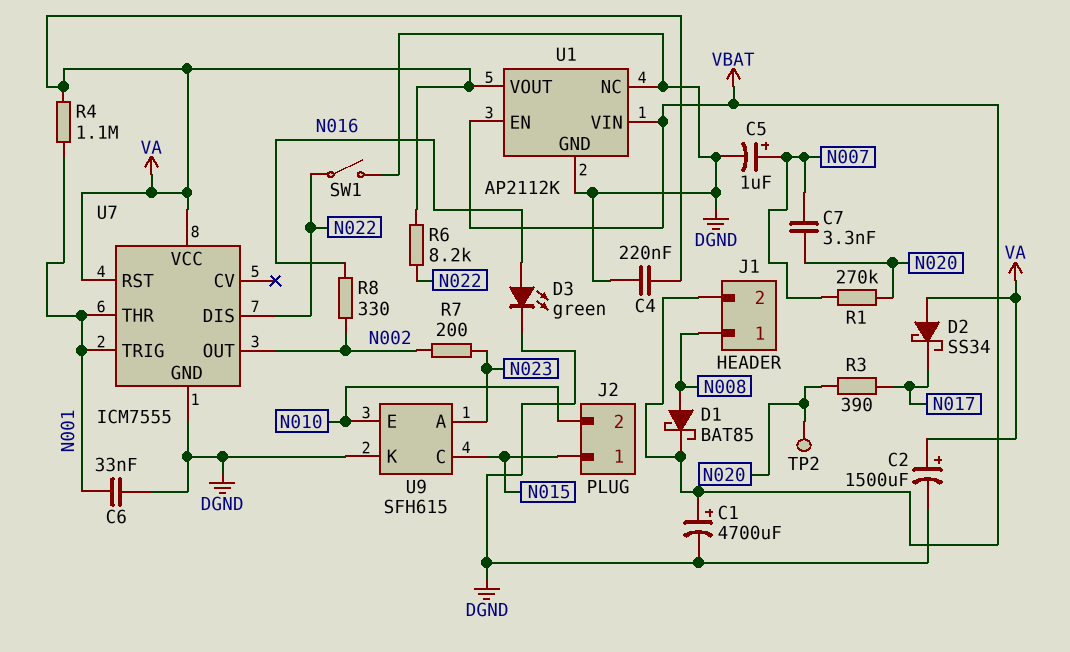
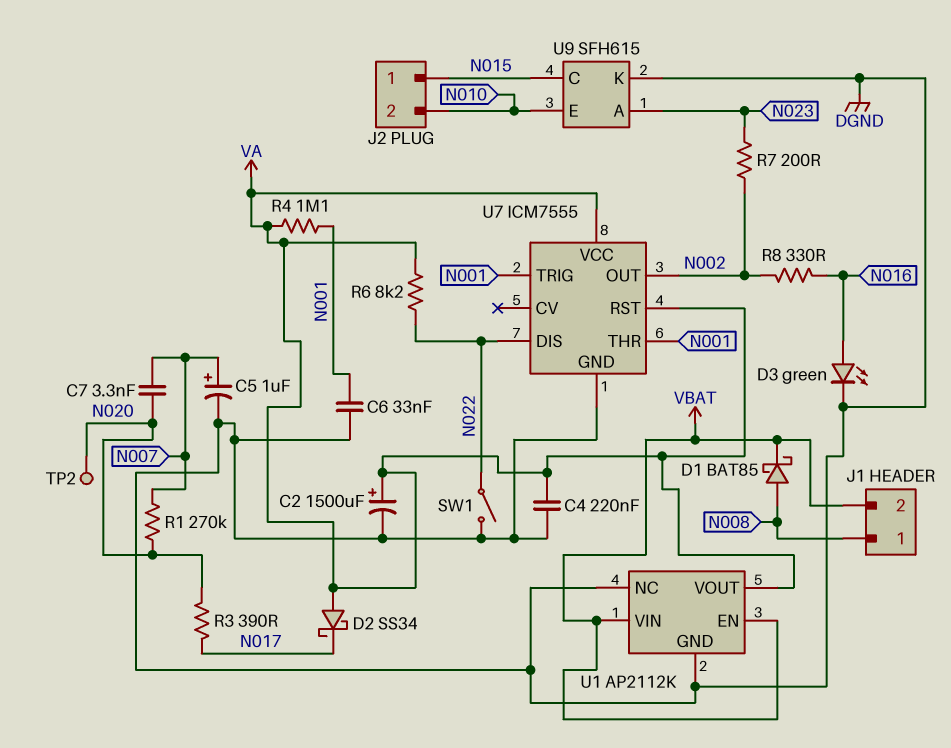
C1: 4700uF (plus VBAT, minus DGND) -> none

